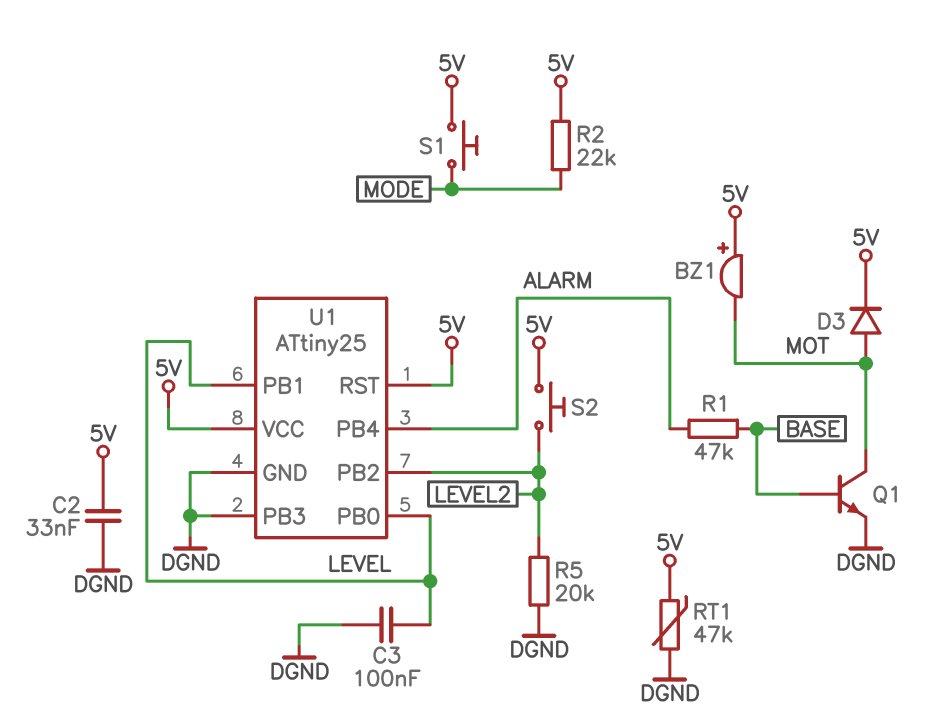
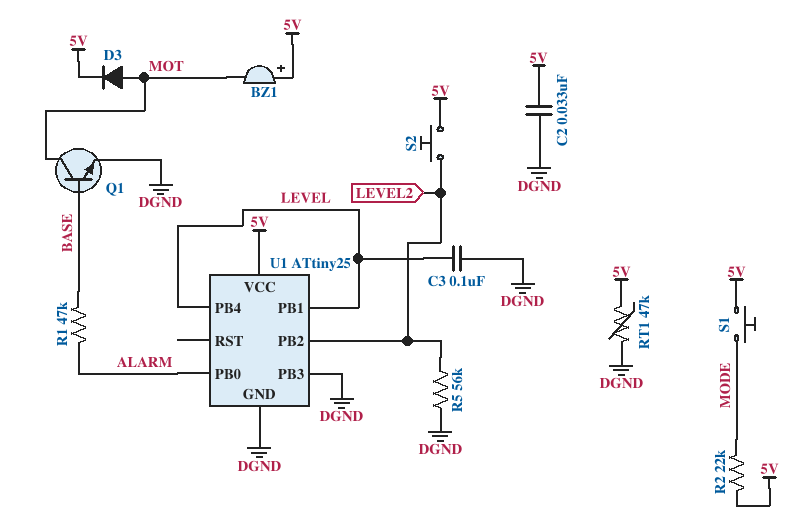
R5: 20k (DGND, LEVEL2) -> 56k (DGND, LEVEL2)
U1 pin PB0: LEVEL -> ALARM
U1 pin PB4: ALARM -> LEVEL
U1 pin RST: 5V -> none

